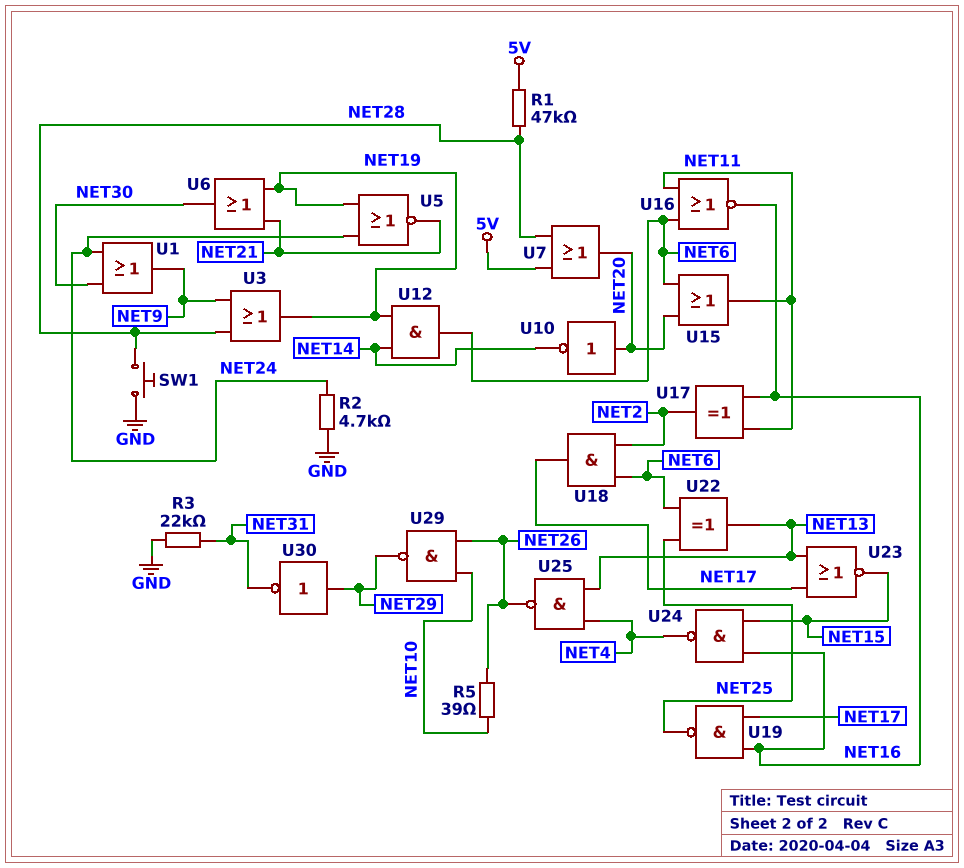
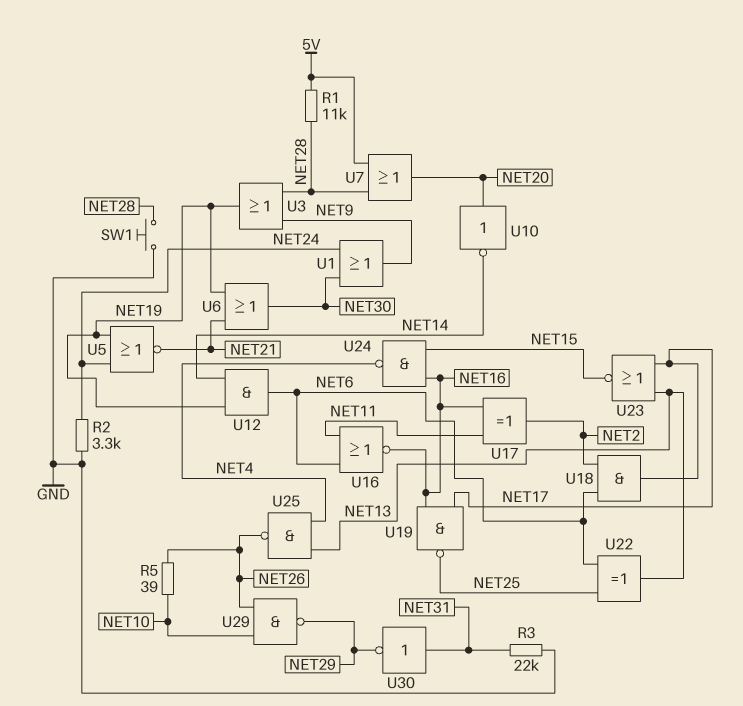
R1: 47k (5V, NET28) -> 11k (5V, NET28)
R2: 4.7k (GND, NET24) -> 3.3k (GND, NET24)
U15: OR (in NET6, in NET20, out NET11) -> none
U30: NOT (in NET29, out NET31) -> NOT (in NET31, out NET29)

